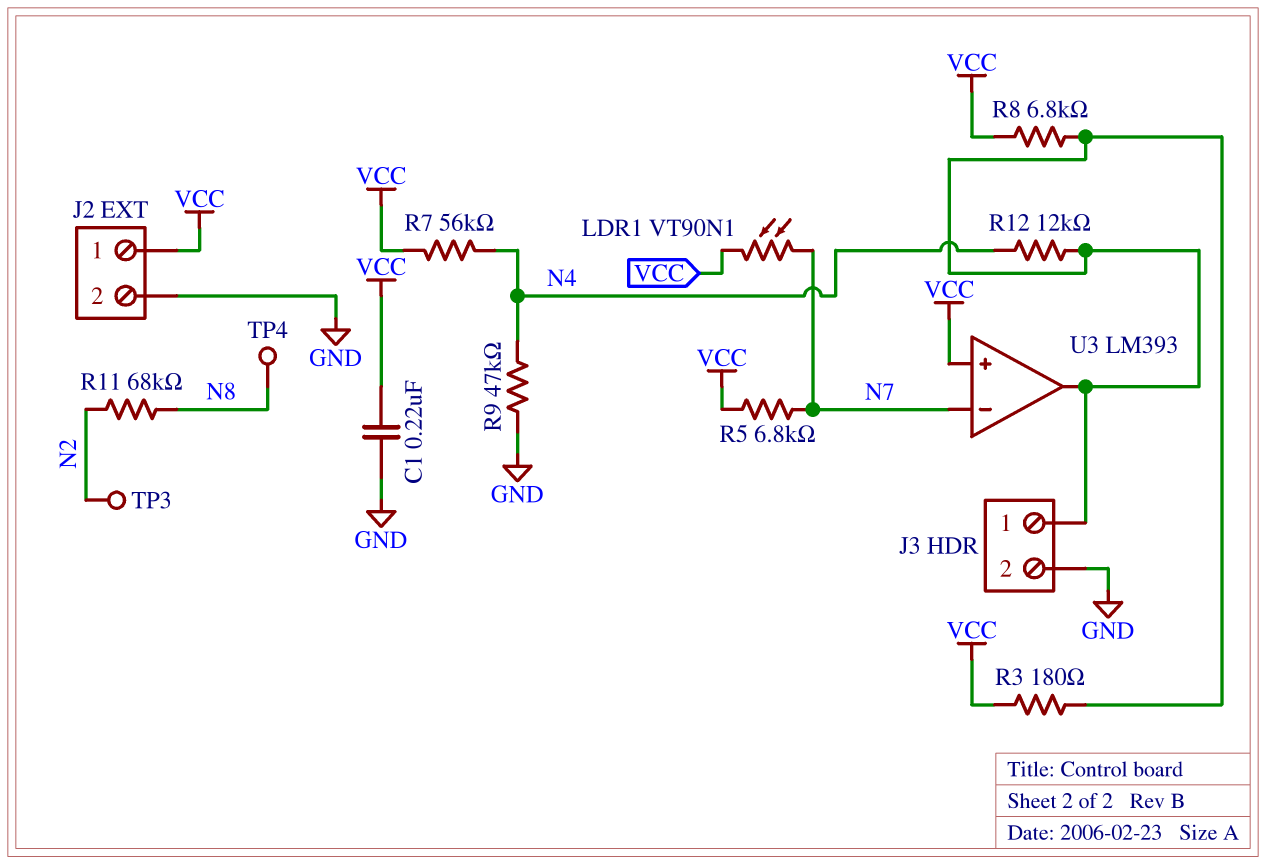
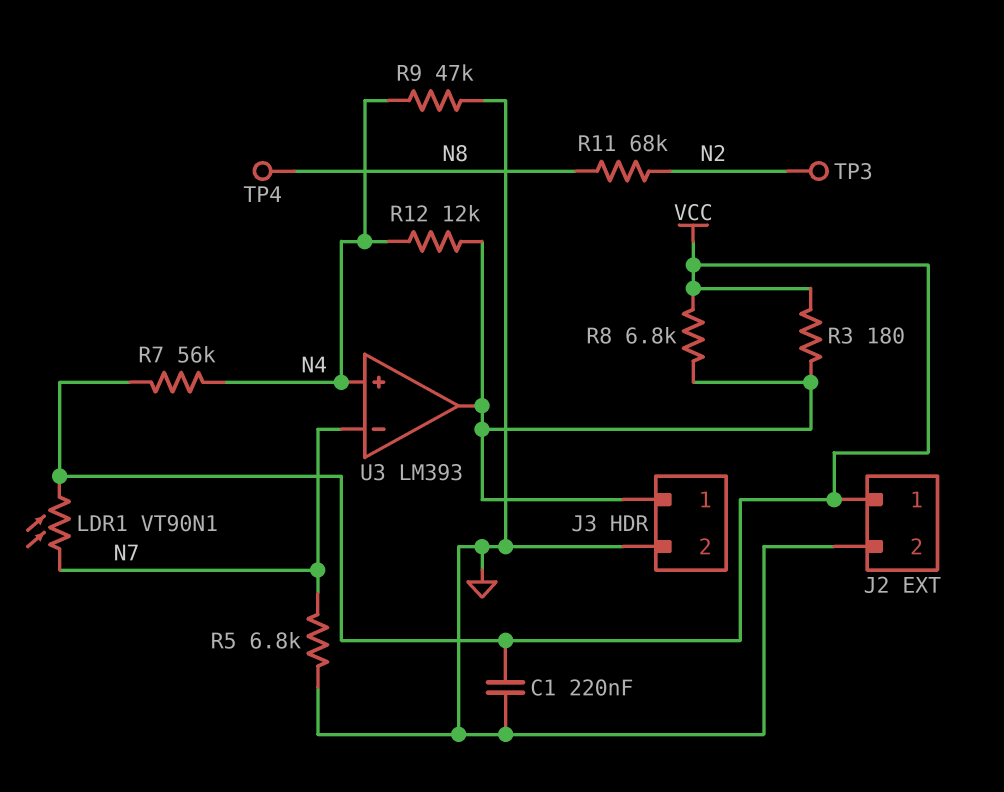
R5: 6.8k (N7, VCC) -> 6.8k (GND, N7)
U3 pin in+: VCC -> N4

